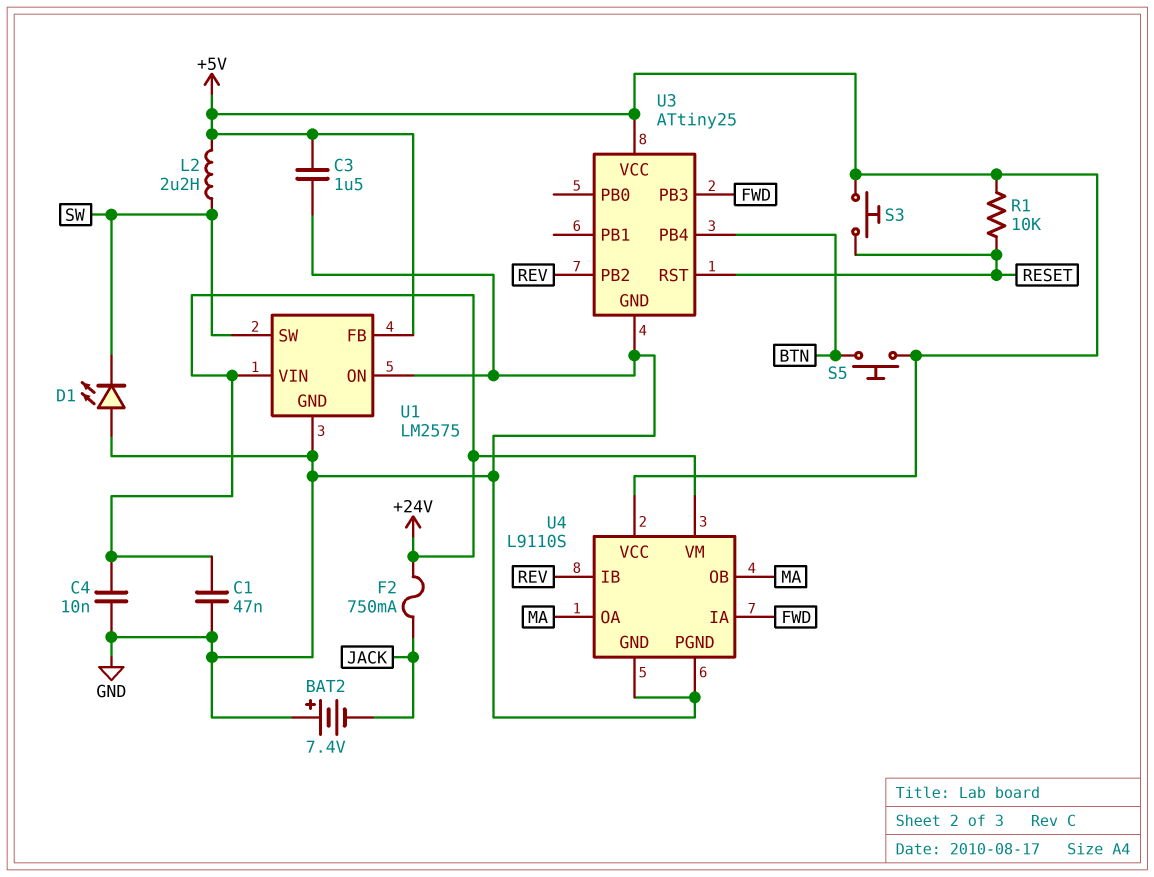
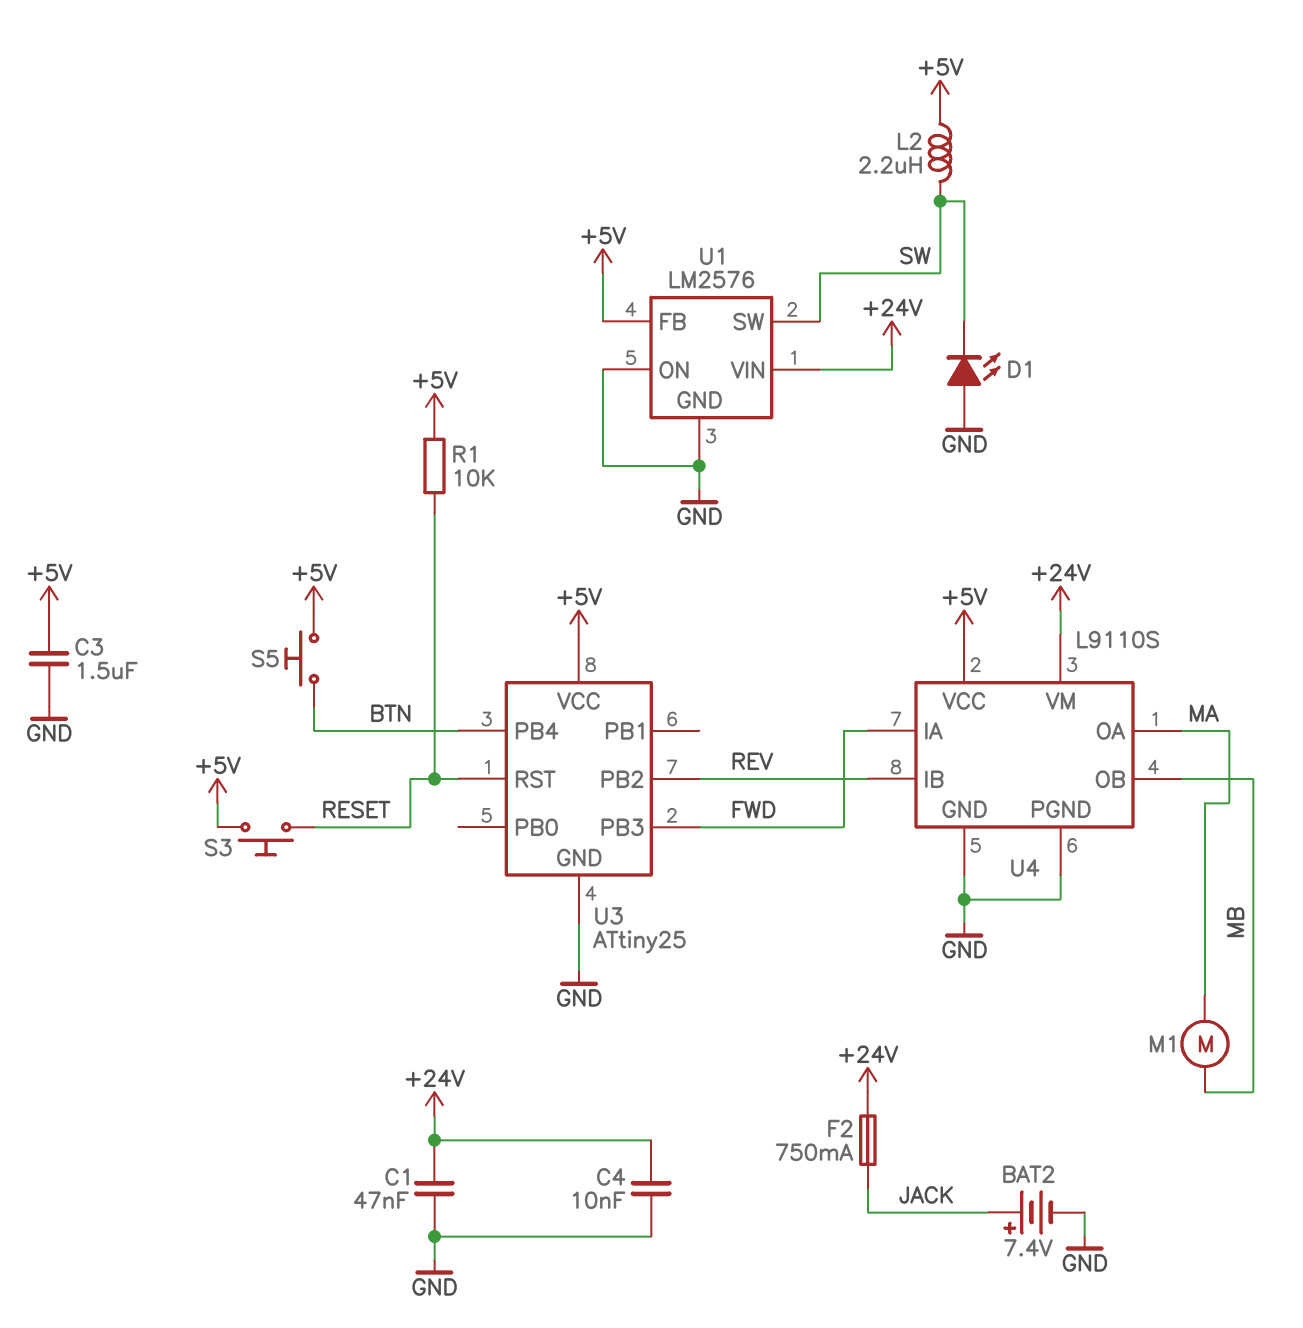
BAT2: 7.4V (plus GND, minus JACK) -> 7.4V (plus JACK, minus GND)
M1: none -> motor (MA, MB)
U1: LM2575 -> LM2576
U4 pin OB: MA -> MB

